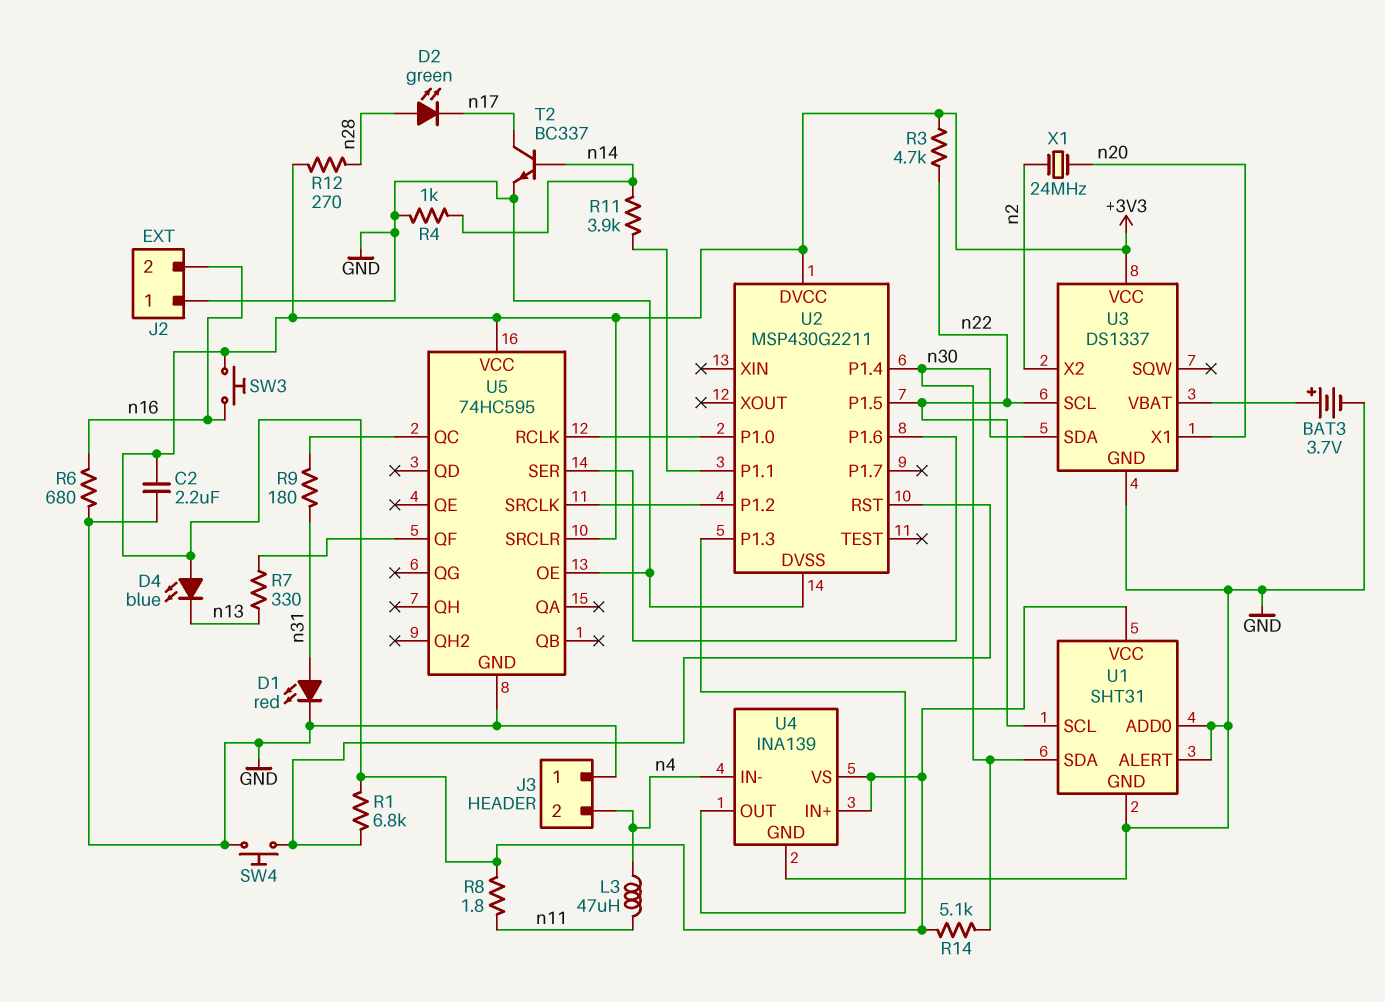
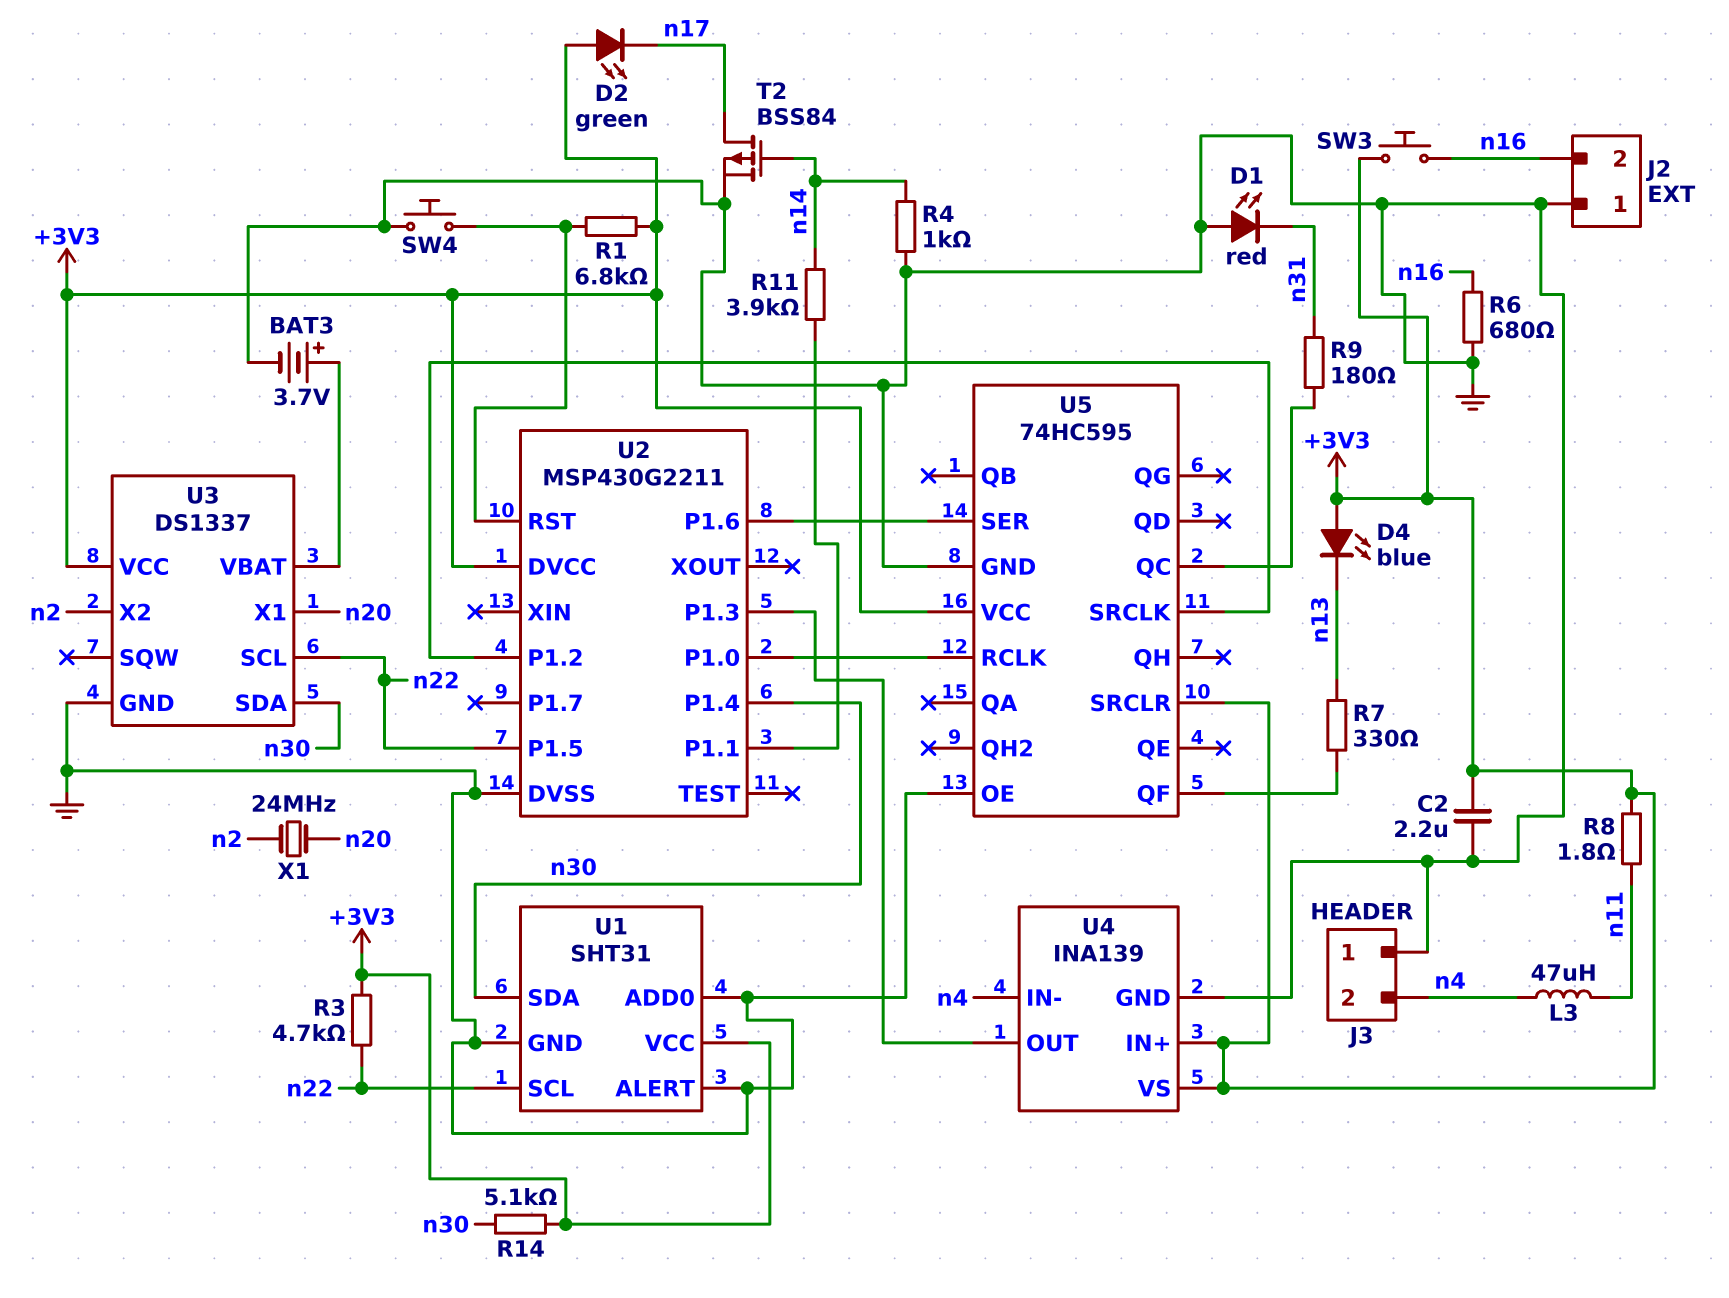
D1: LED red (A n31, K GND) -> LED red (A GND, K n31)
D2: LED green (A n28, K n17) -> LED green (A +3V3, K n17)
R12: 270 (+3V3, n28) -> none
T2: NPN BC337 (B n14, C n17, E GND) -> PMOS BSS84 (G n14, D n17, S GND)

